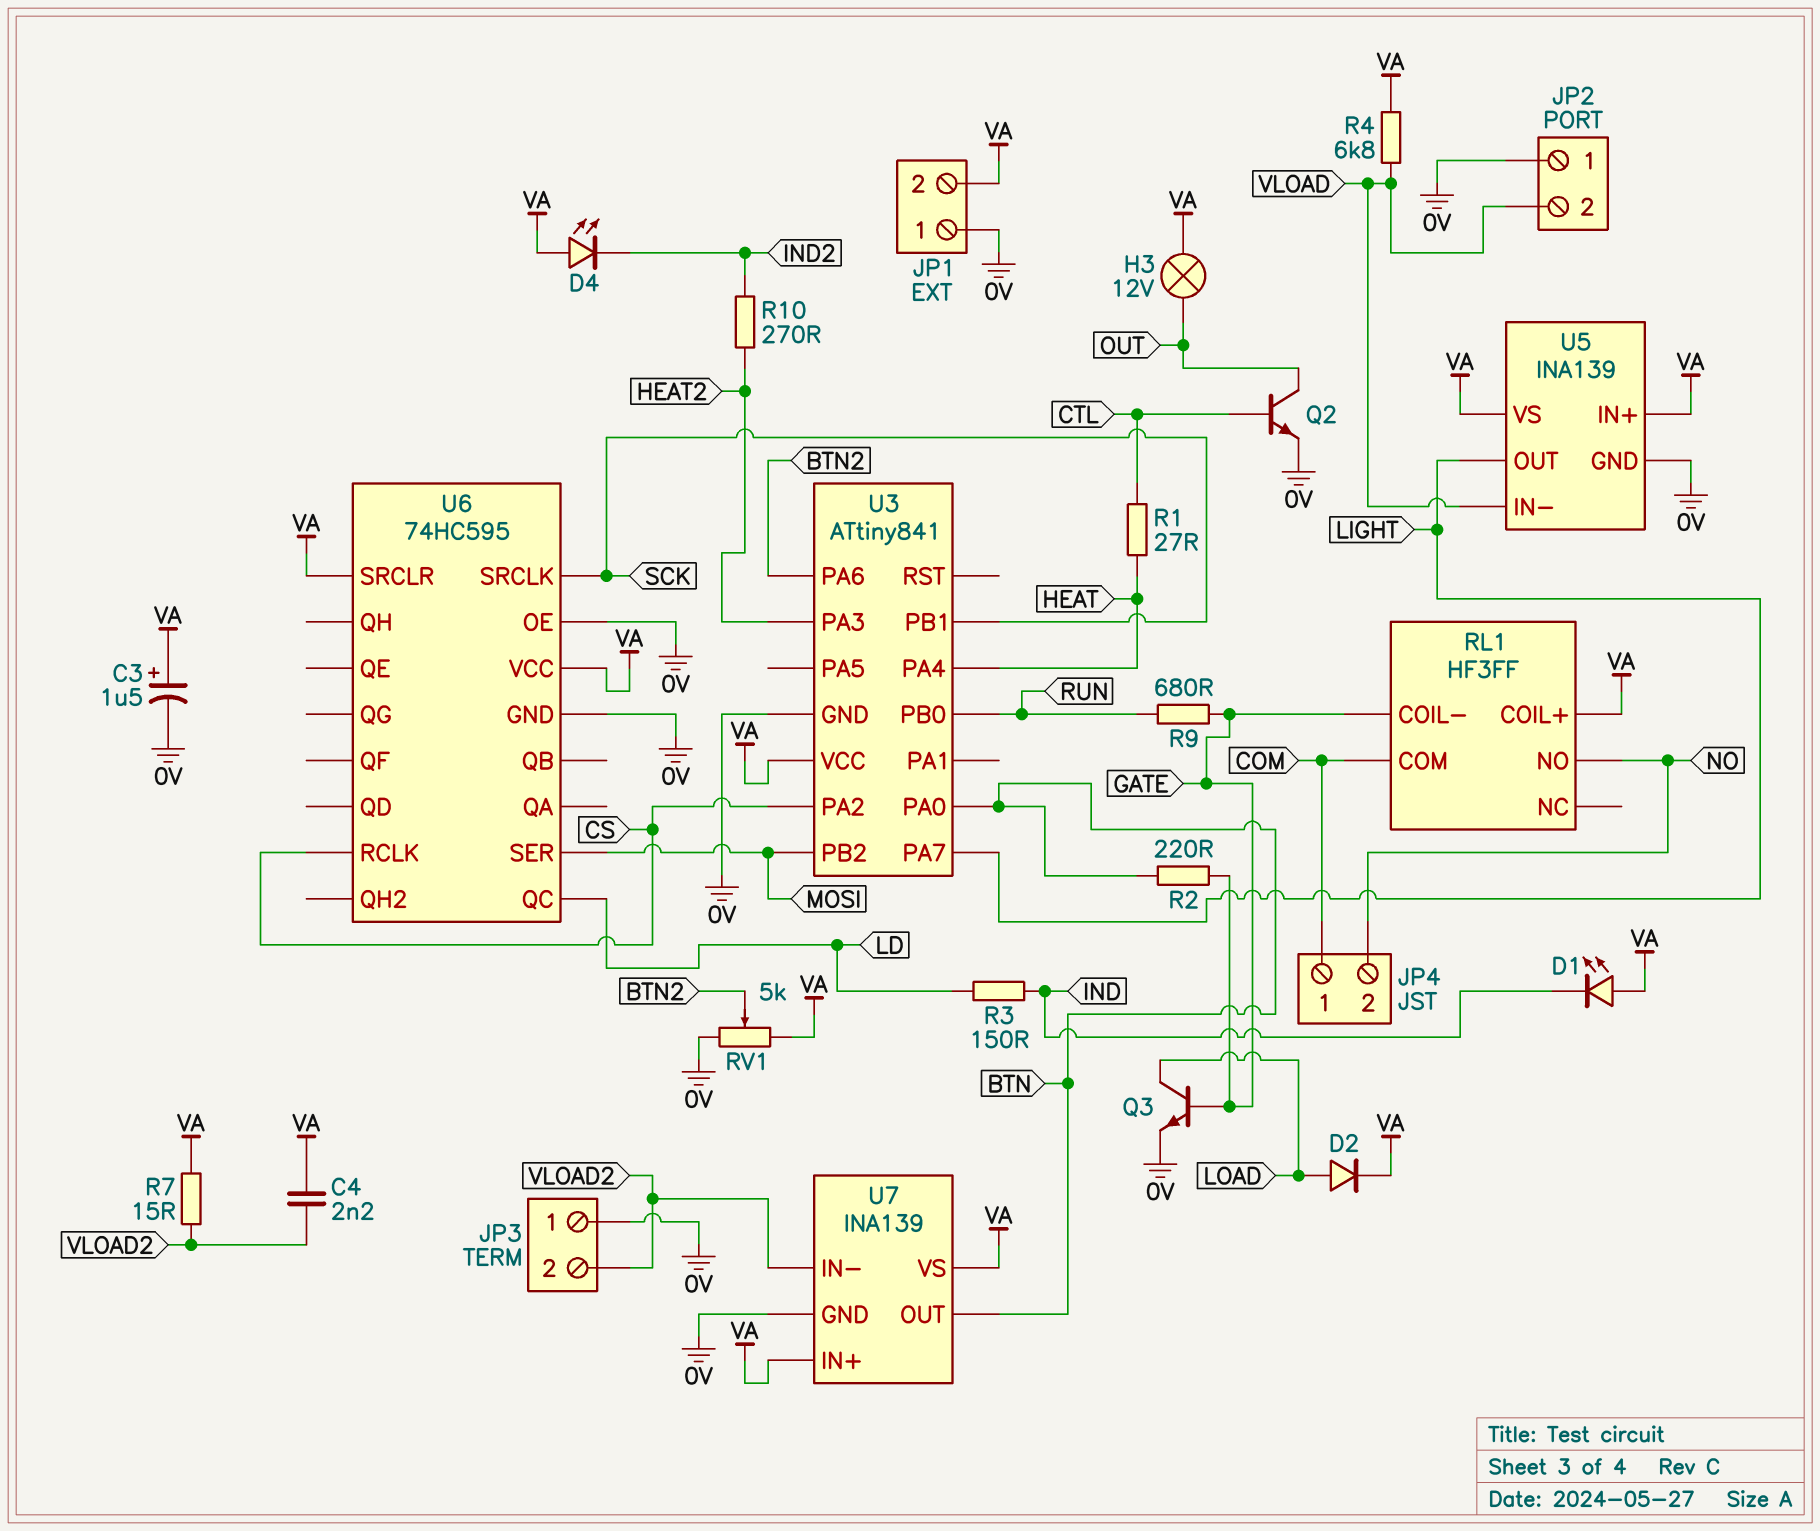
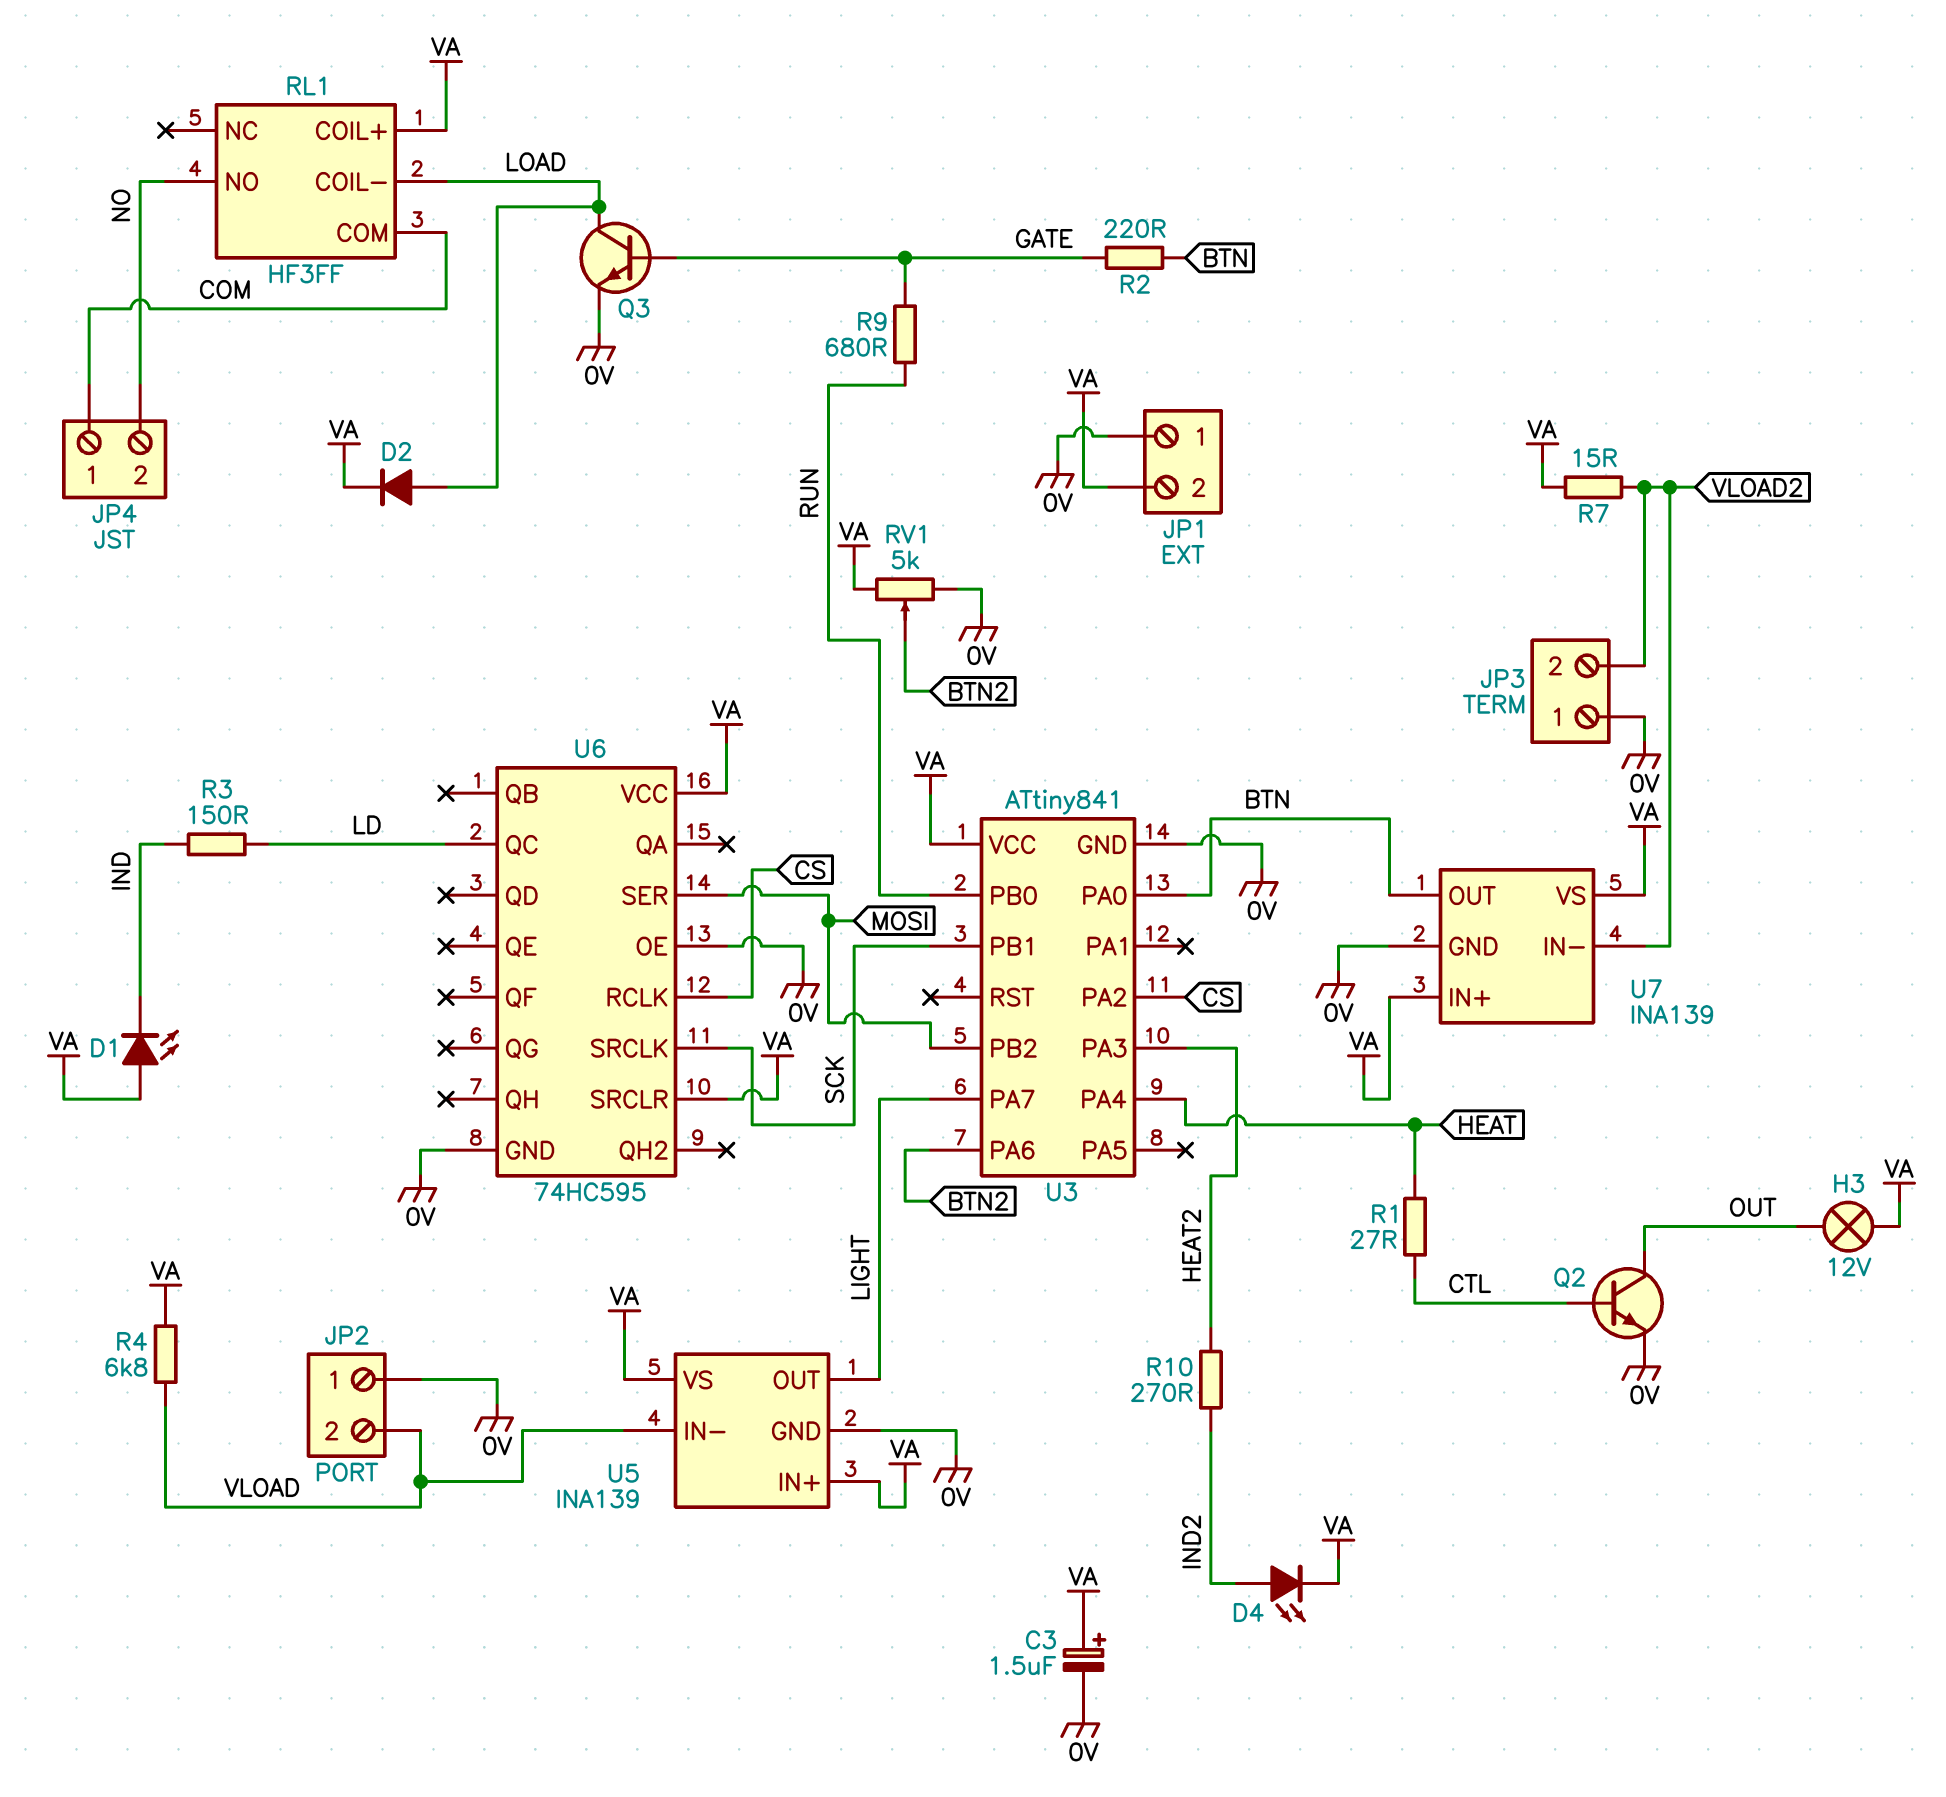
C4: 2.2nF (VA, VLOAD2) -> none
D4: LED (A VA, K IND2) -> LED (A IND2, K VA)
RL1 pin COIL-: GATE -> LOAD

